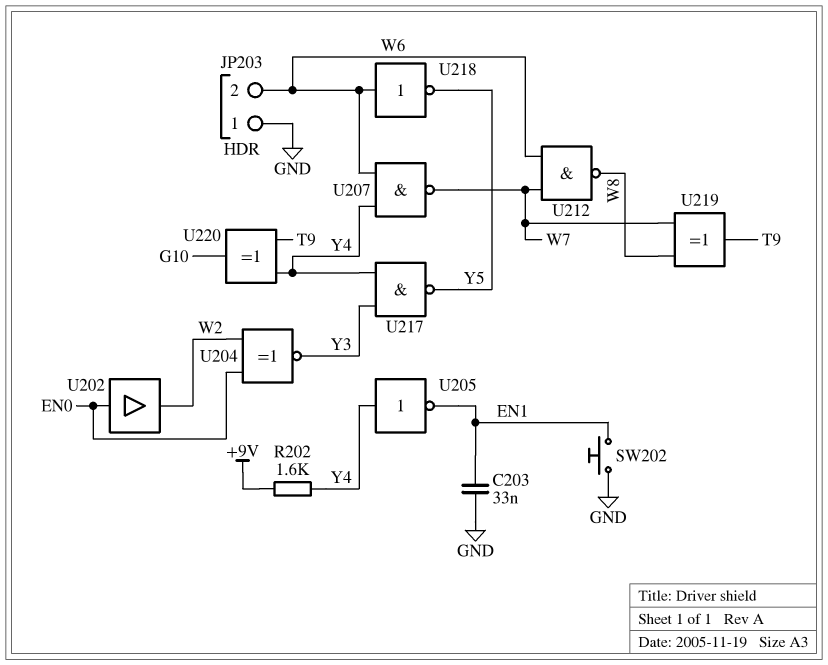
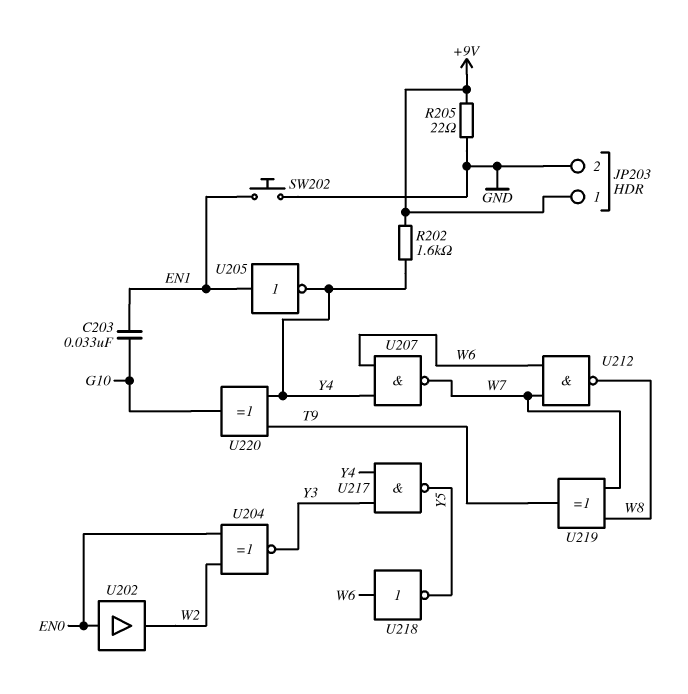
C203: 33nF (EN1, GND) -> 33nF (EN1, G10)
JP203 pin 1: GND -> +9V
JP203 pin 2: W6 -> GND
R205: none -> 22 (+9V, GND)
U205: NOT (in Y4, out EN1) -> NOT (in EN1, out Y4)

